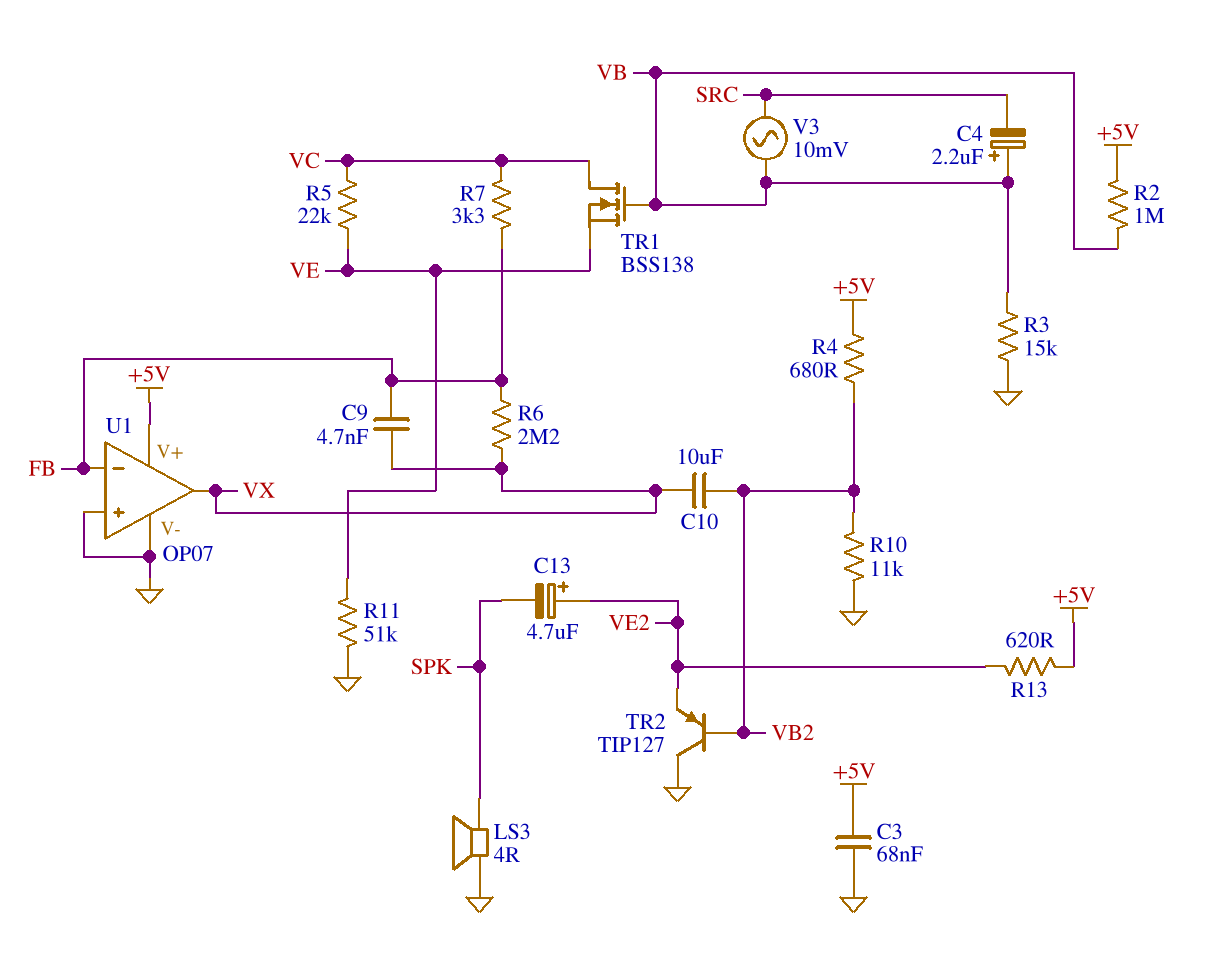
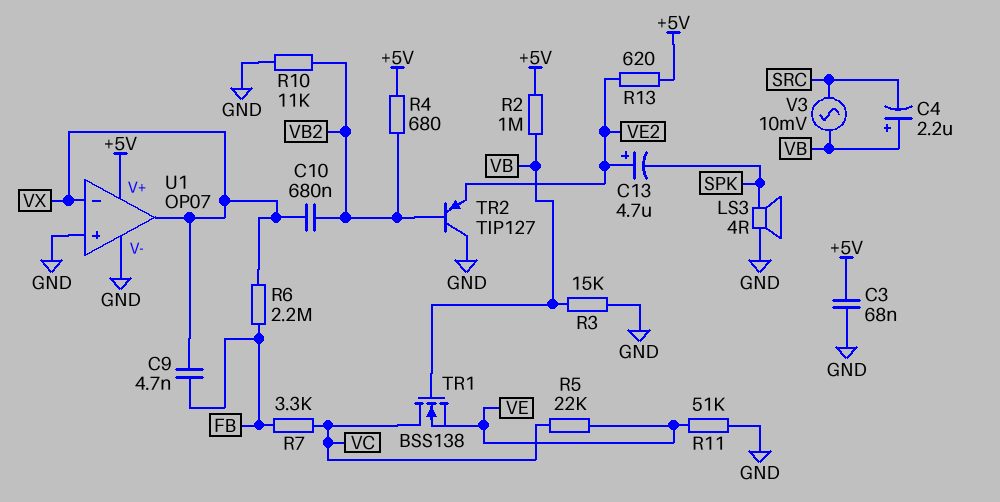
C10: 10uF (VB2, VX) -> 680nF (VB2, VX)
U1 pin in-: FB -> VX

